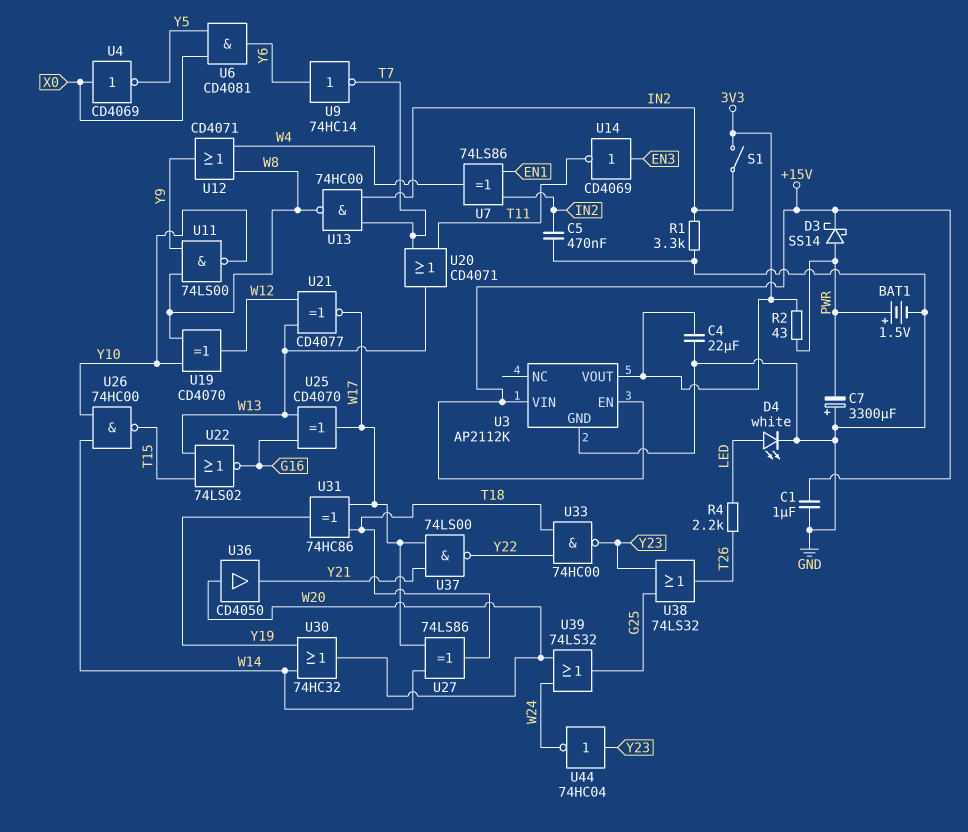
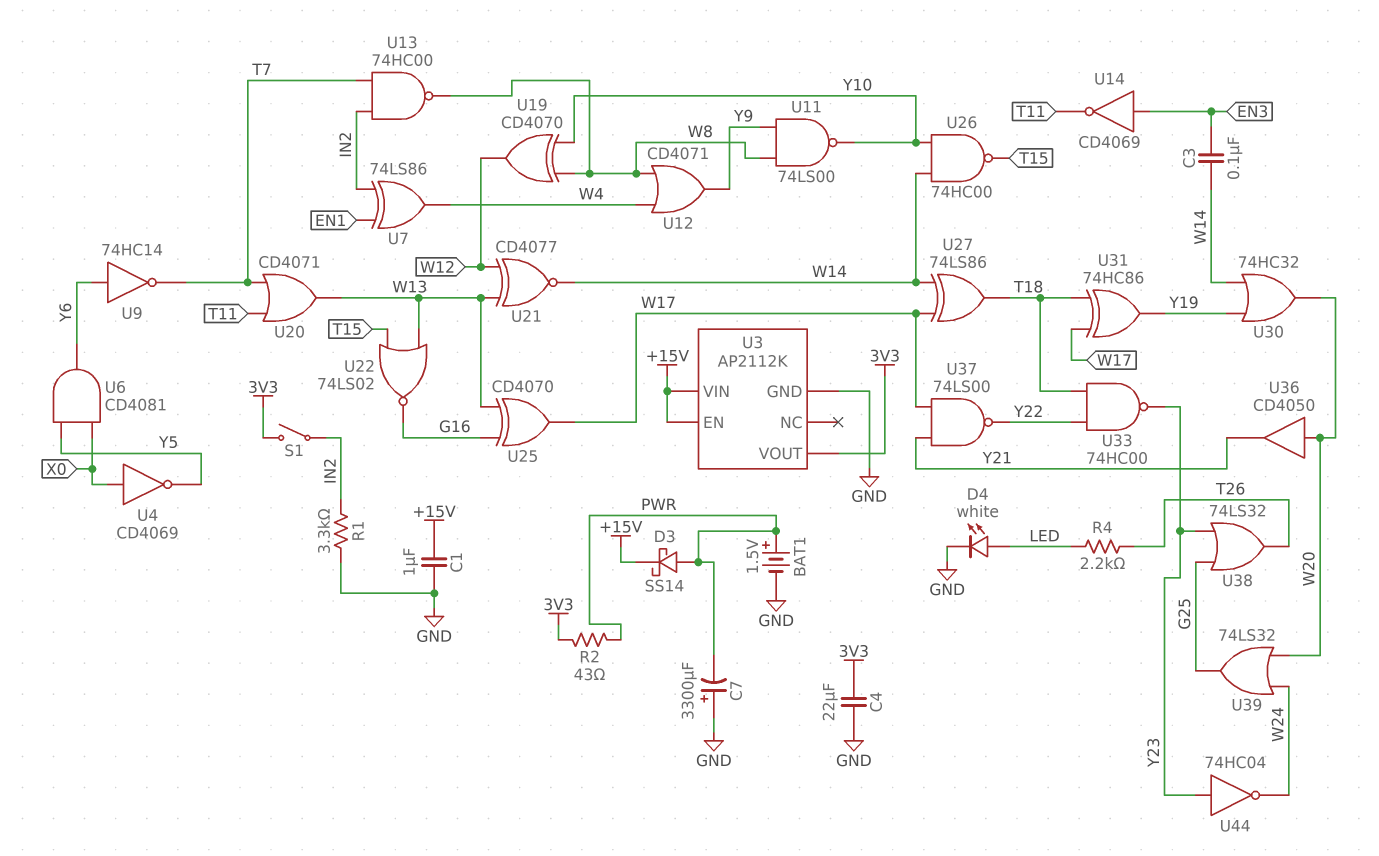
C3: none -> 100nF (EN3, W14)
C5: 470nF (GND, IN2) -> none
U21: XNOR CD4077 (in W12, in W13, out W17) -> XNOR CD4077 (in W12, in W13, out W14)

